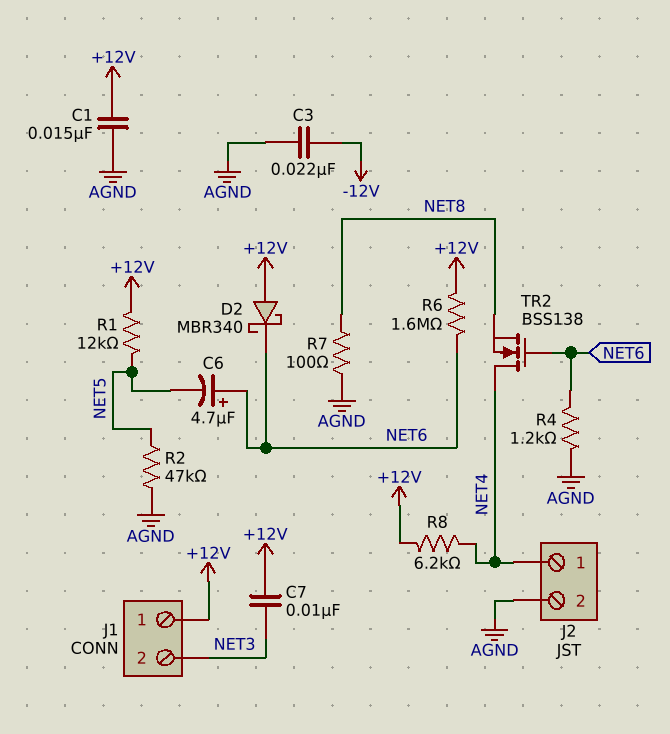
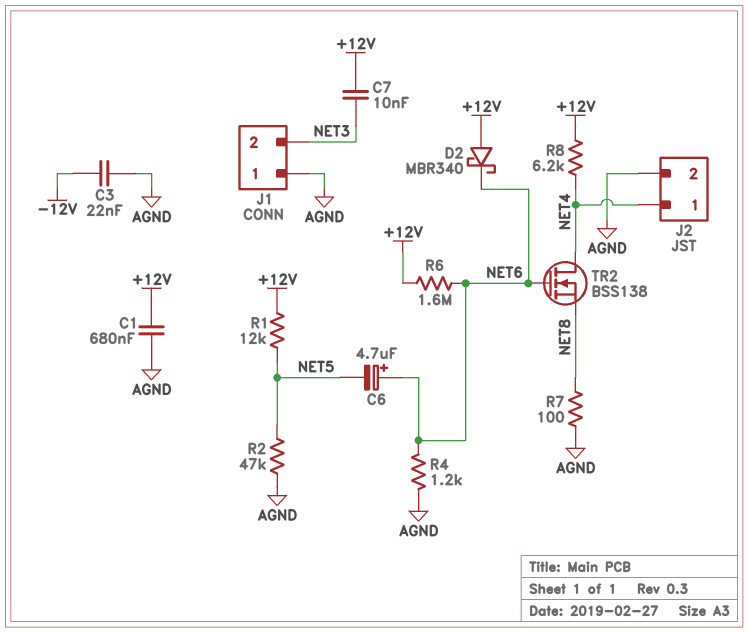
C1: 15nF (+12V, AGND) -> 680nF (+12V, AGND)
J1 pin 1: +12V -> AGND

